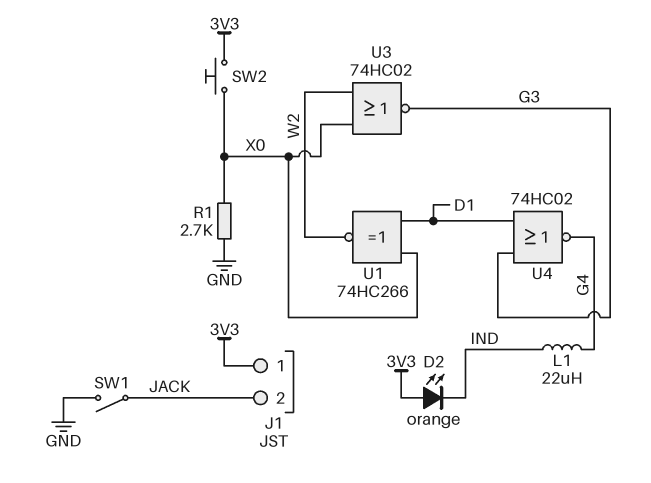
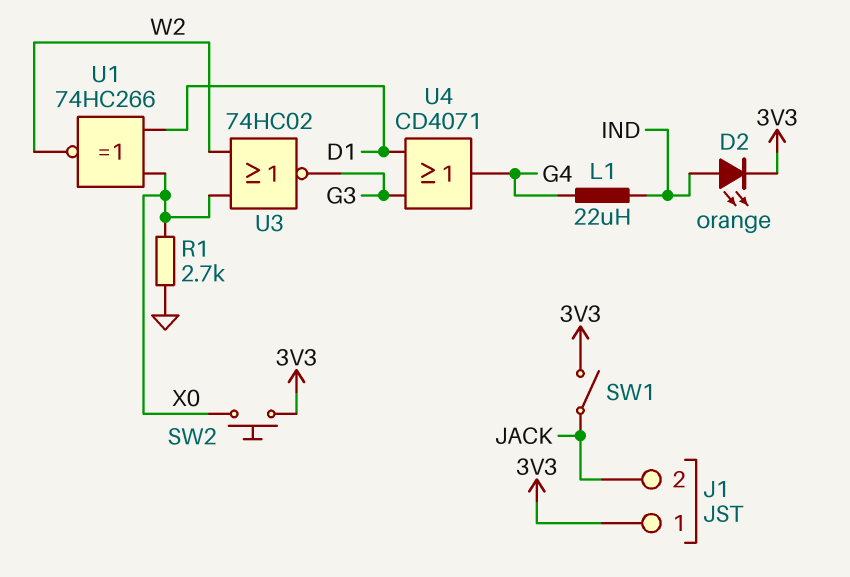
D2: LED orange (A 3V3, K IND) -> LED orange (A IND, K 3V3)
SW1: switch (GND, JACK) -> switch (3V3, JACK)
U4: NOR 74HC02 (in D1, in G3, out G4) -> OR CD4071 (in D1, in G3, out G4)

